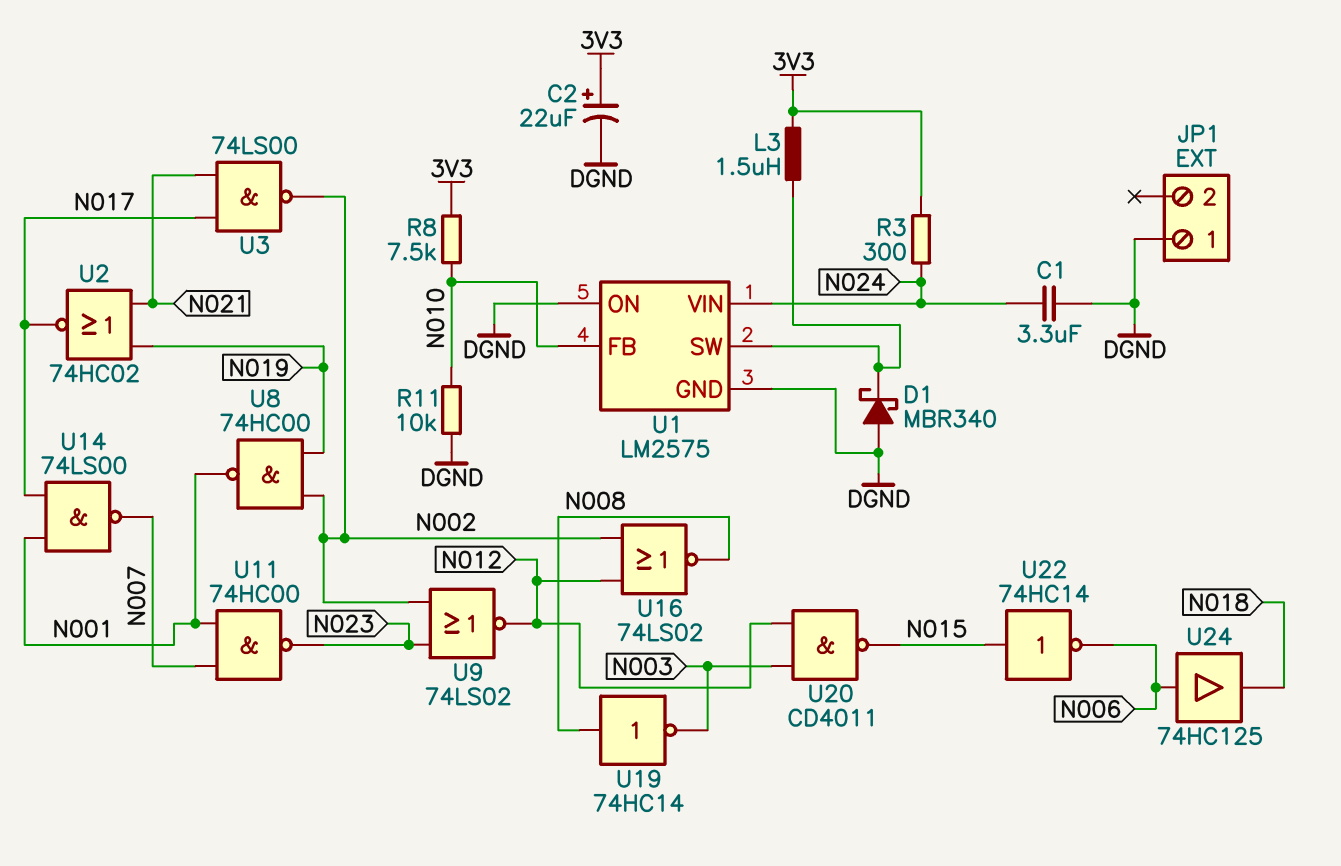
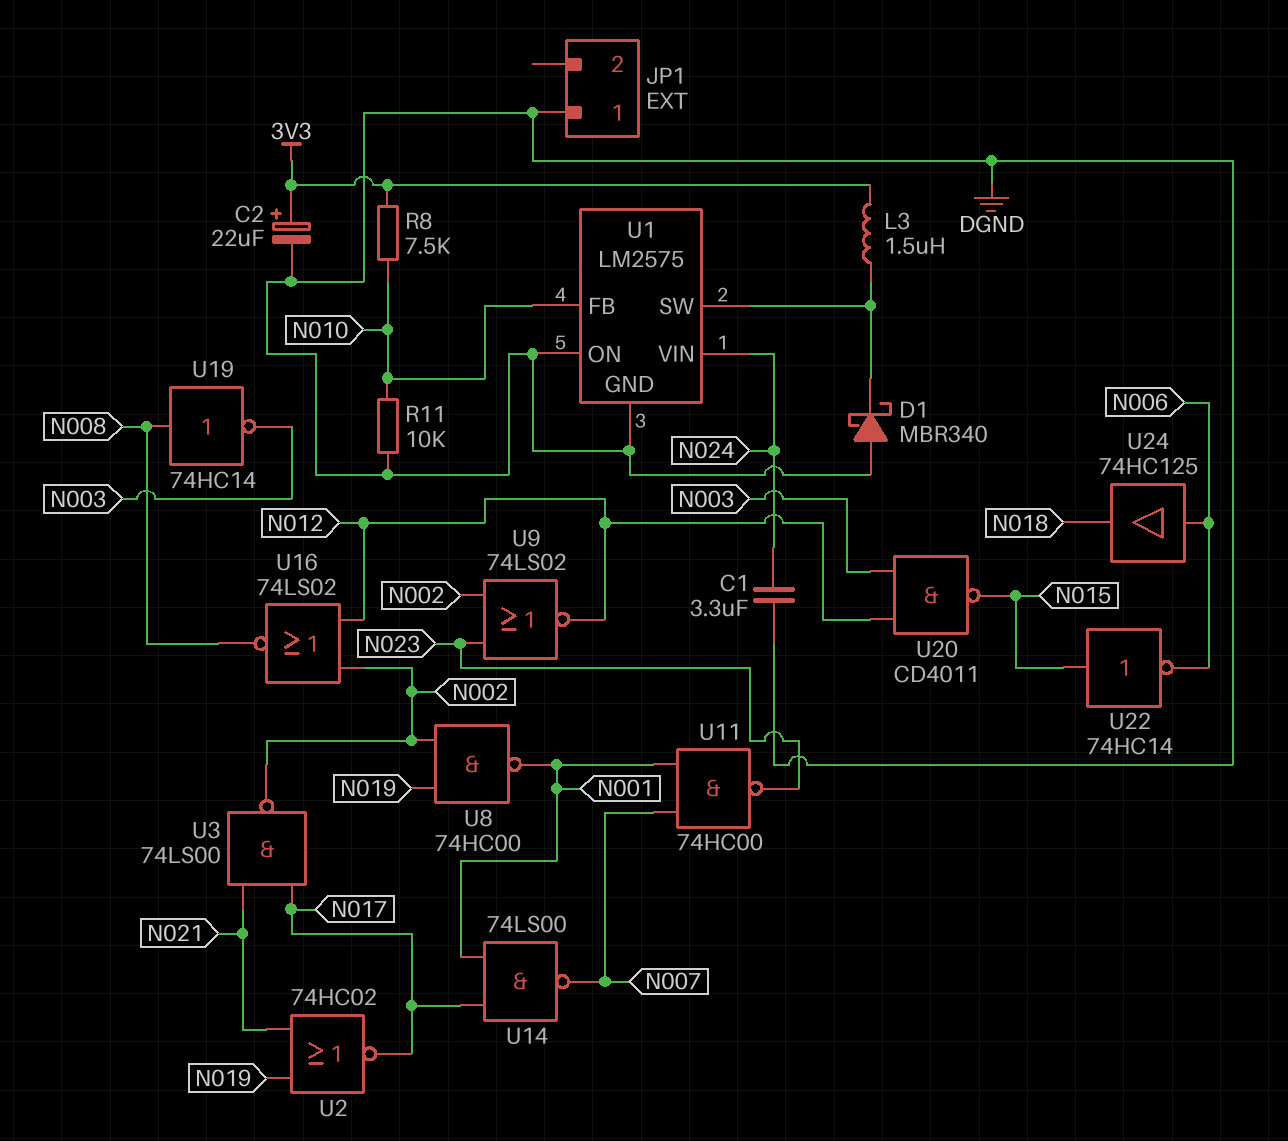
R3: 300 (3V3, N024) -> none

